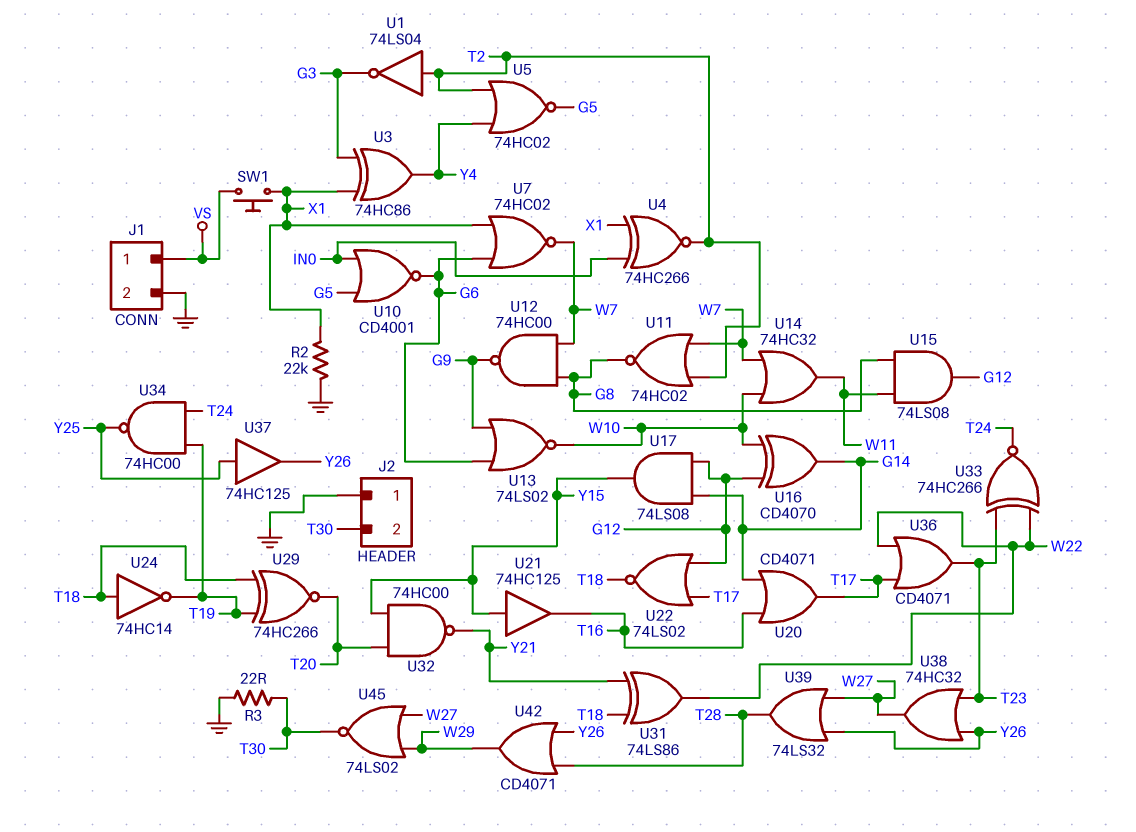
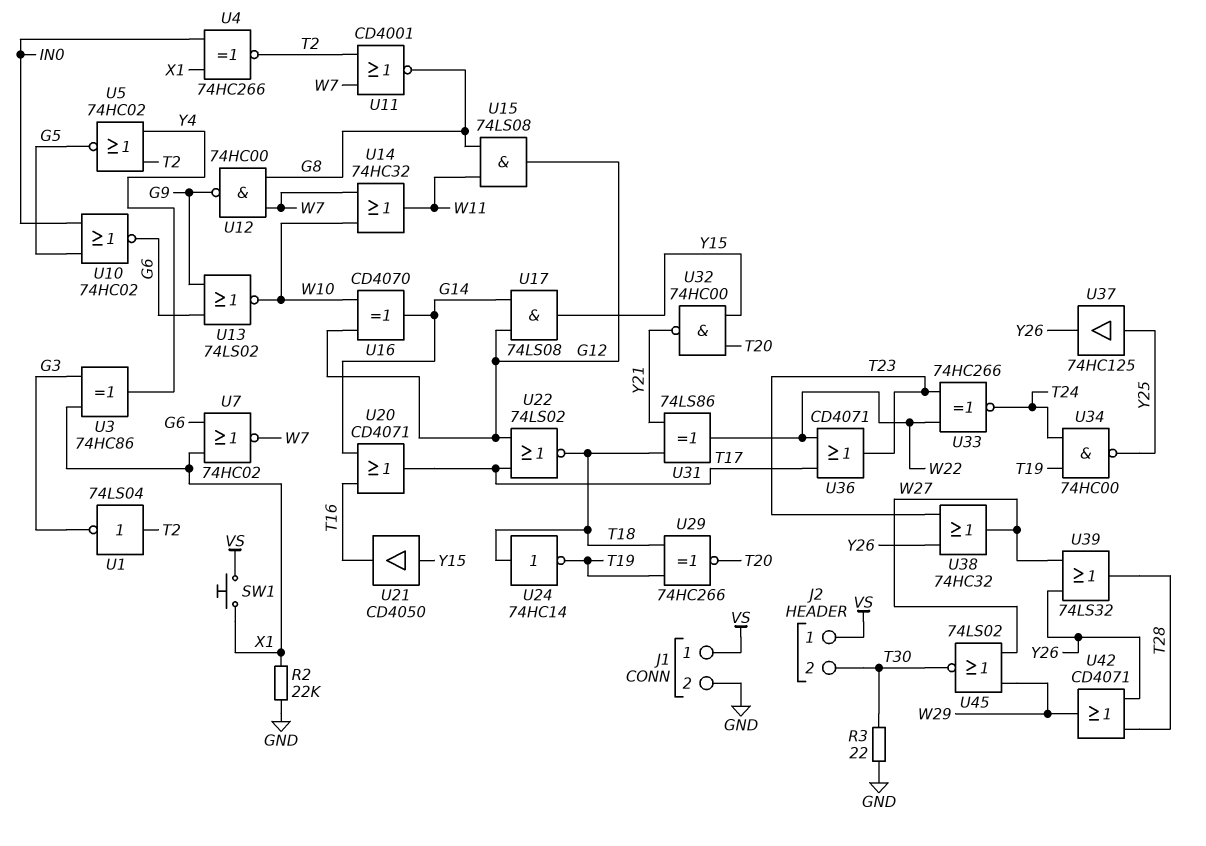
J2 pin 1: GND -> VS
U10: NOR CD4001 (in G5, in IN0, out G6) -> NOR 74HC02 (in G5, in IN0, out G6)
U11: NOR 74HC02 (in T2, in W7, out G8) -> NOR CD4001 (in T2, in W7, out G8)
U21: buffer 74HC125 (in Y15, out T16) -> buffer CD4050 (in Y15, out T16)

